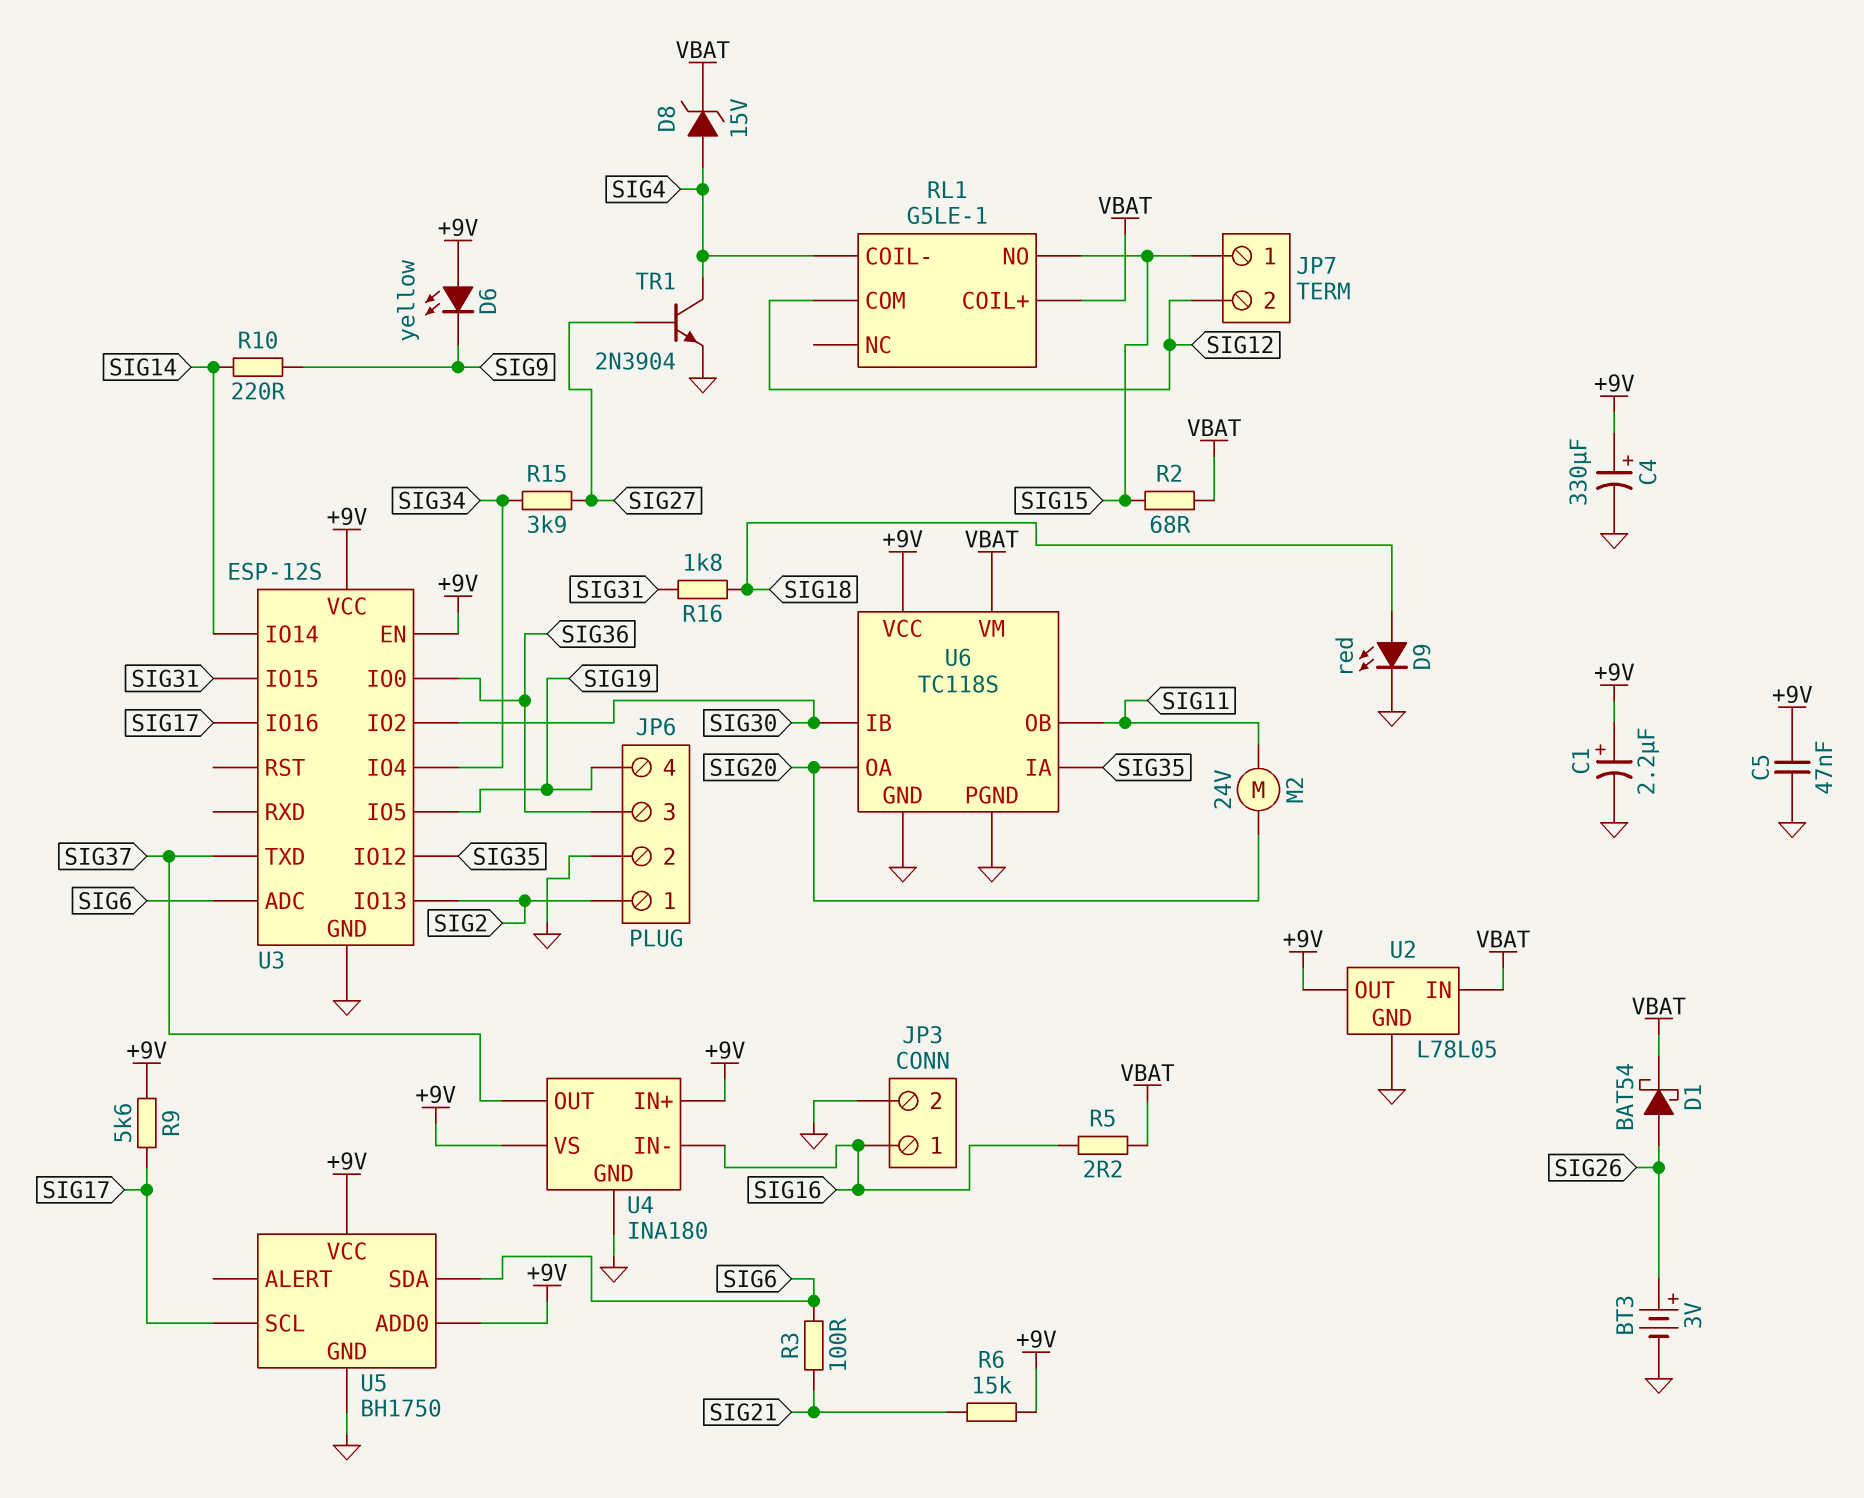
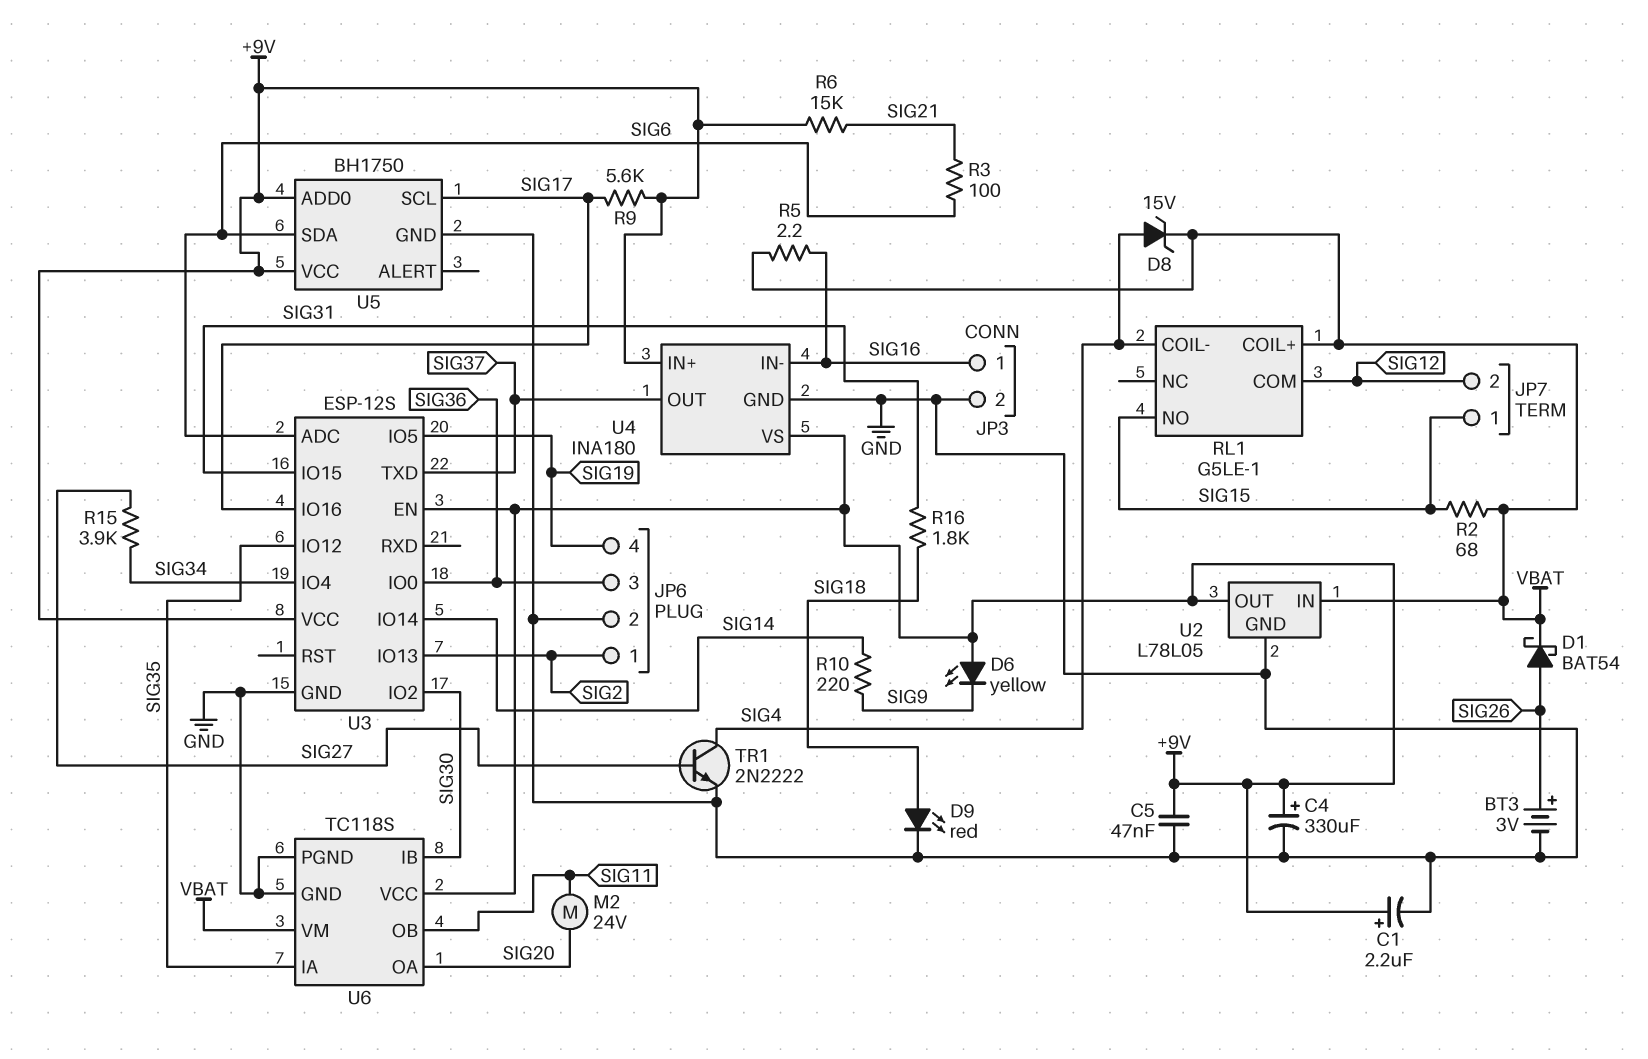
TR1: NPN 2N3904 (B SIG27, C SIG4, E GND) -> NPN 2N2222 (B SIG27, C SIG4, E GND)

